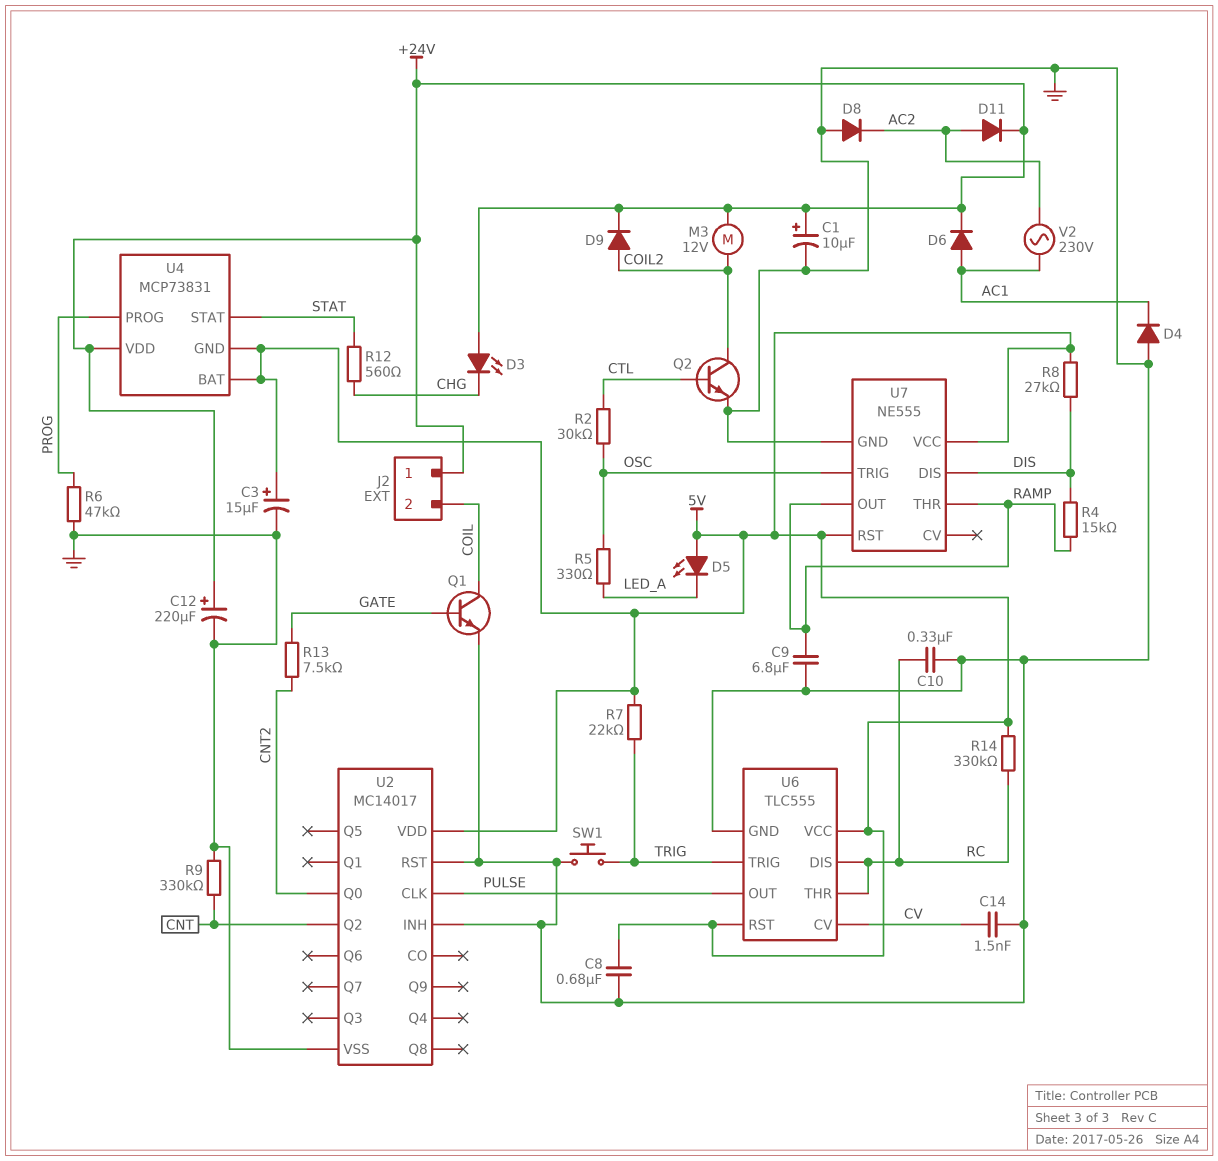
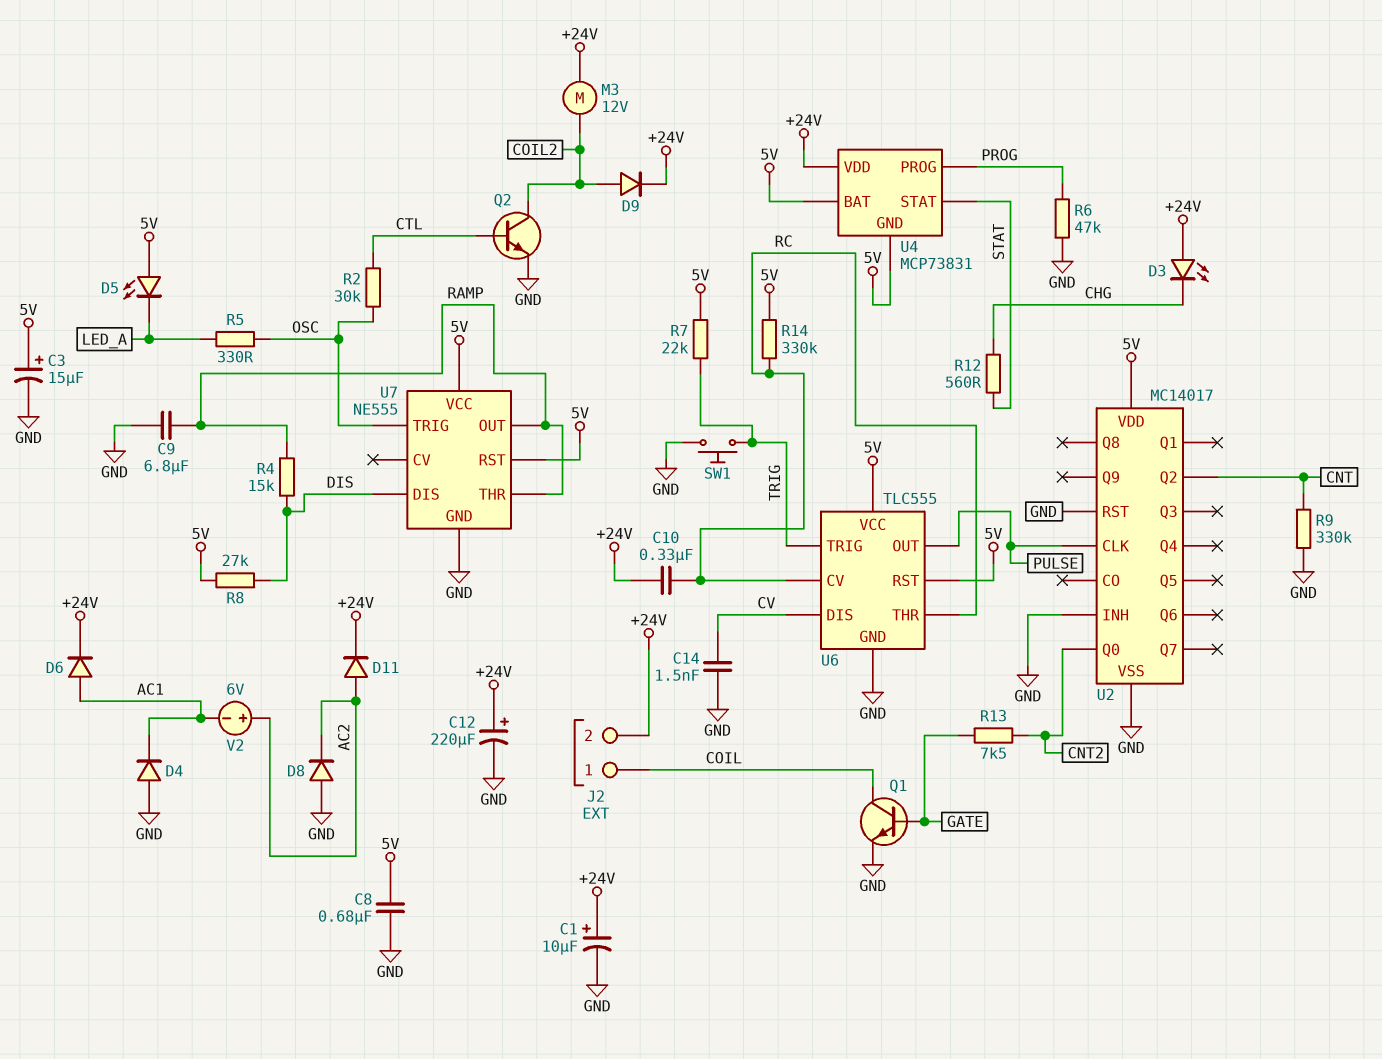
C10: 330nF (GND, RC) -> 330nF (+24V, RC)
J2 pin 1: +24V -> COIL
J2 pin 2: COIL -> +24V
U6 pin CV: CV -> RC
U6 pin DIS: RC -> CV
V2: AC 230V (AC1, AC2) -> 6V (plus AC2, minus AC1)

